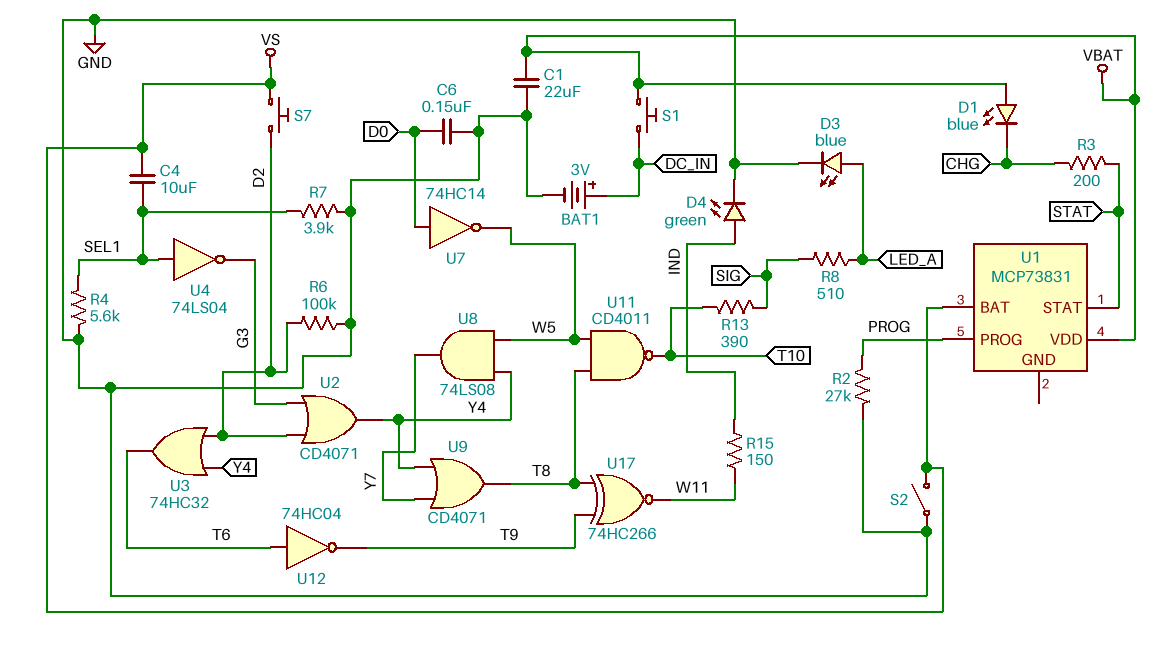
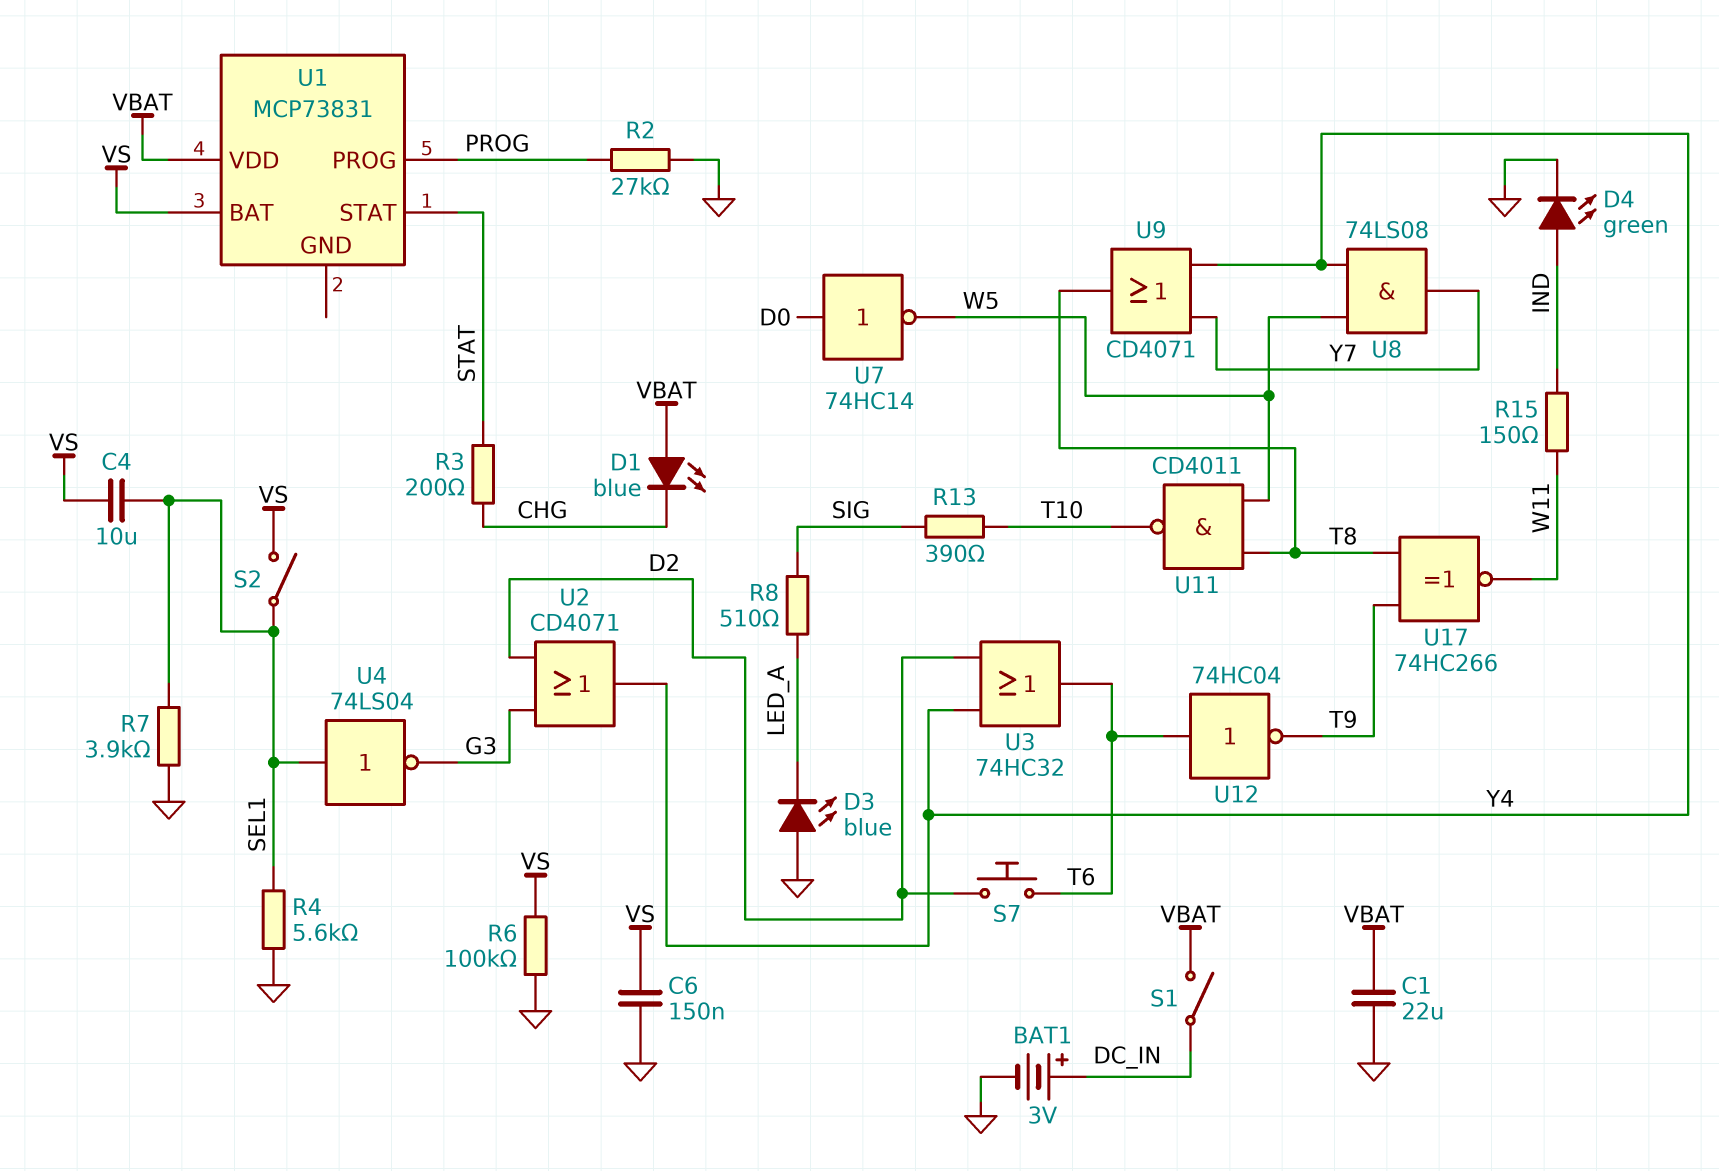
C6: 150nF (D0, GND) -> 150nF (GND, VS)
D3: LED blue (A LED_A, K GND) -> LED blue (A GND, K LED_A)
R6: 100k (D2, GND) -> 100k (GND, VS)
S1: button (DC_IN, VBAT) -> switch (DC_IN, VBAT)
S2: switch (GND, VS) -> switch (SEL1, VS)
S7: button (D2, VS) -> button (D2, T6)

